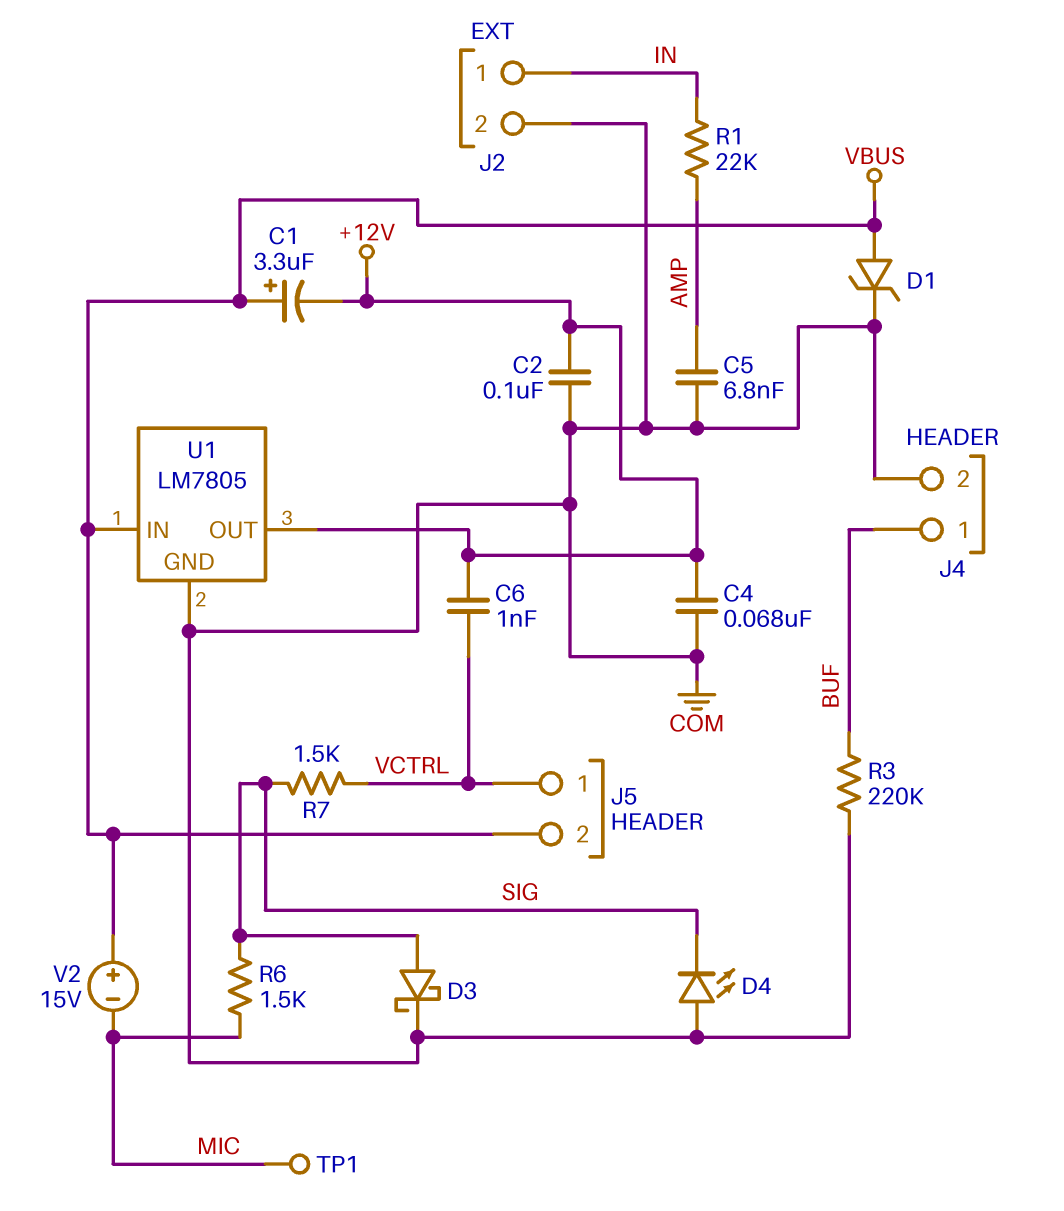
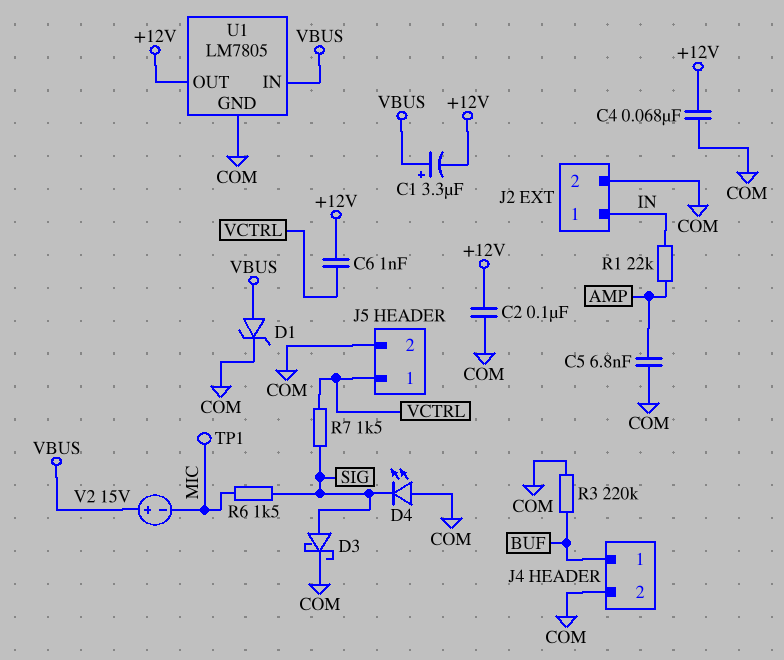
J5 pin 2: VBUS -> COM

